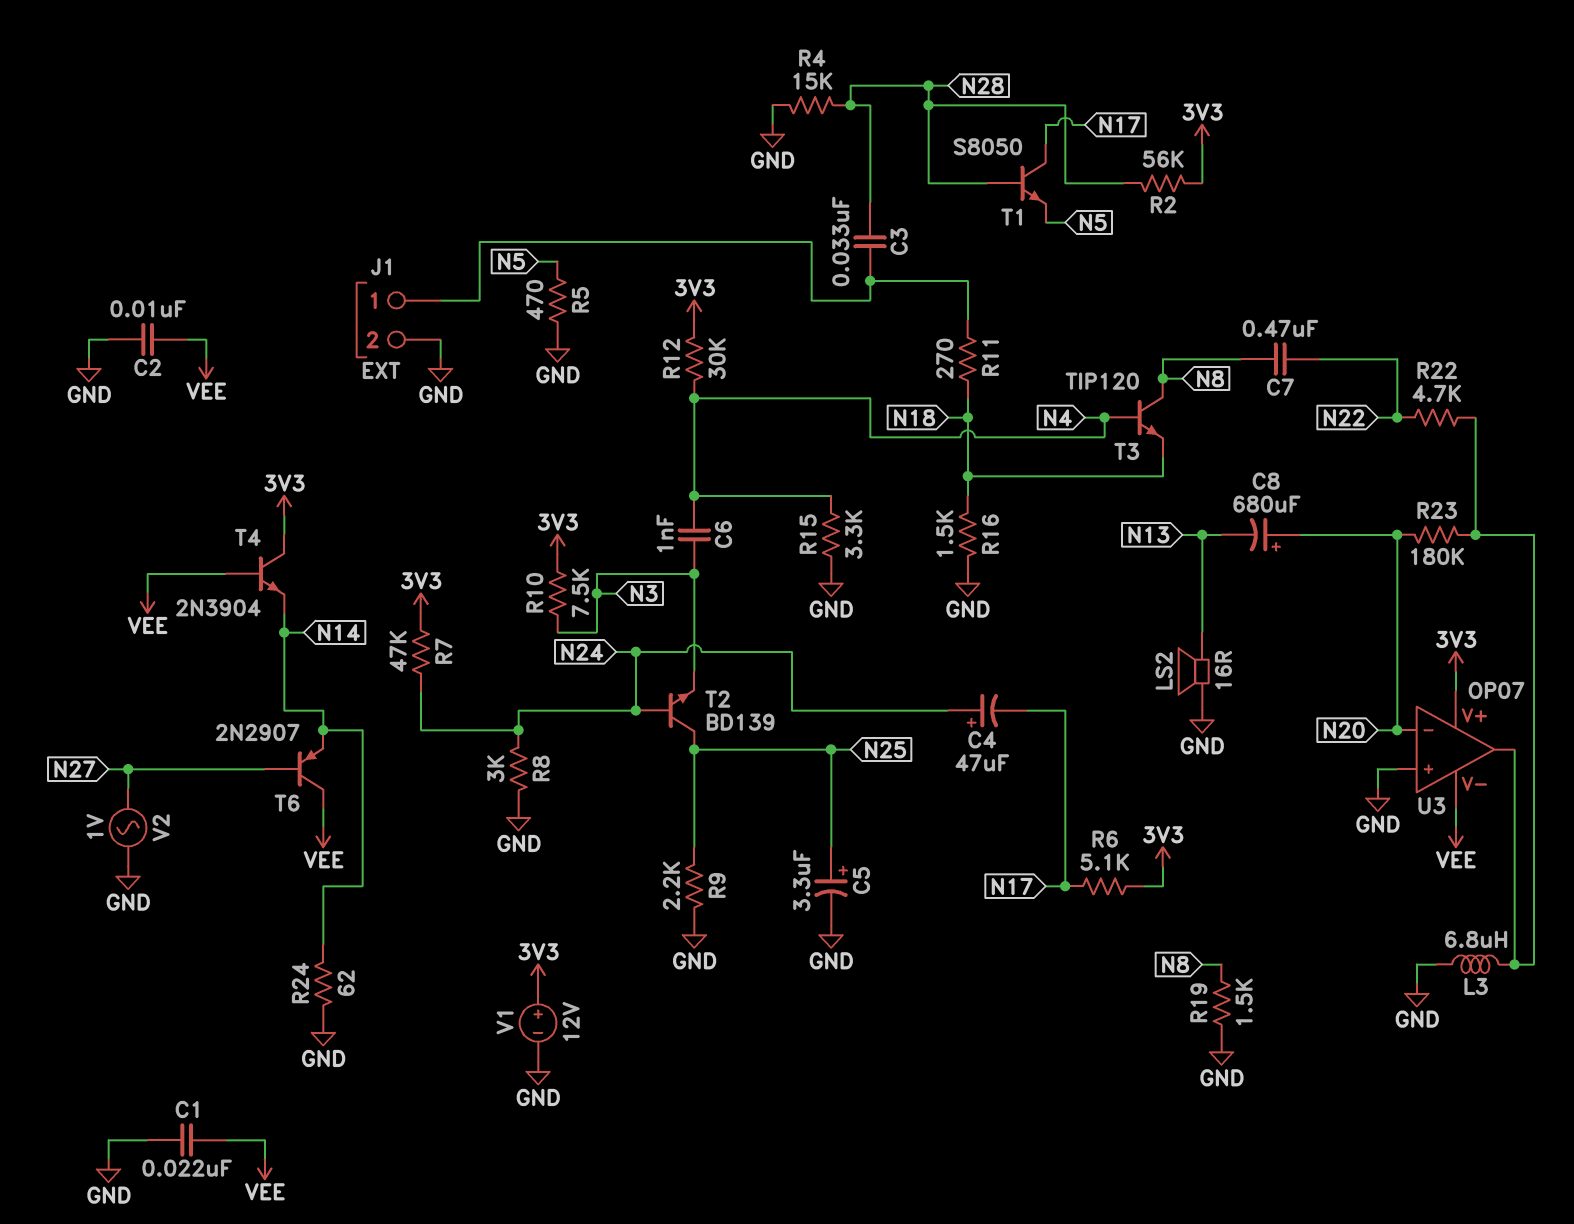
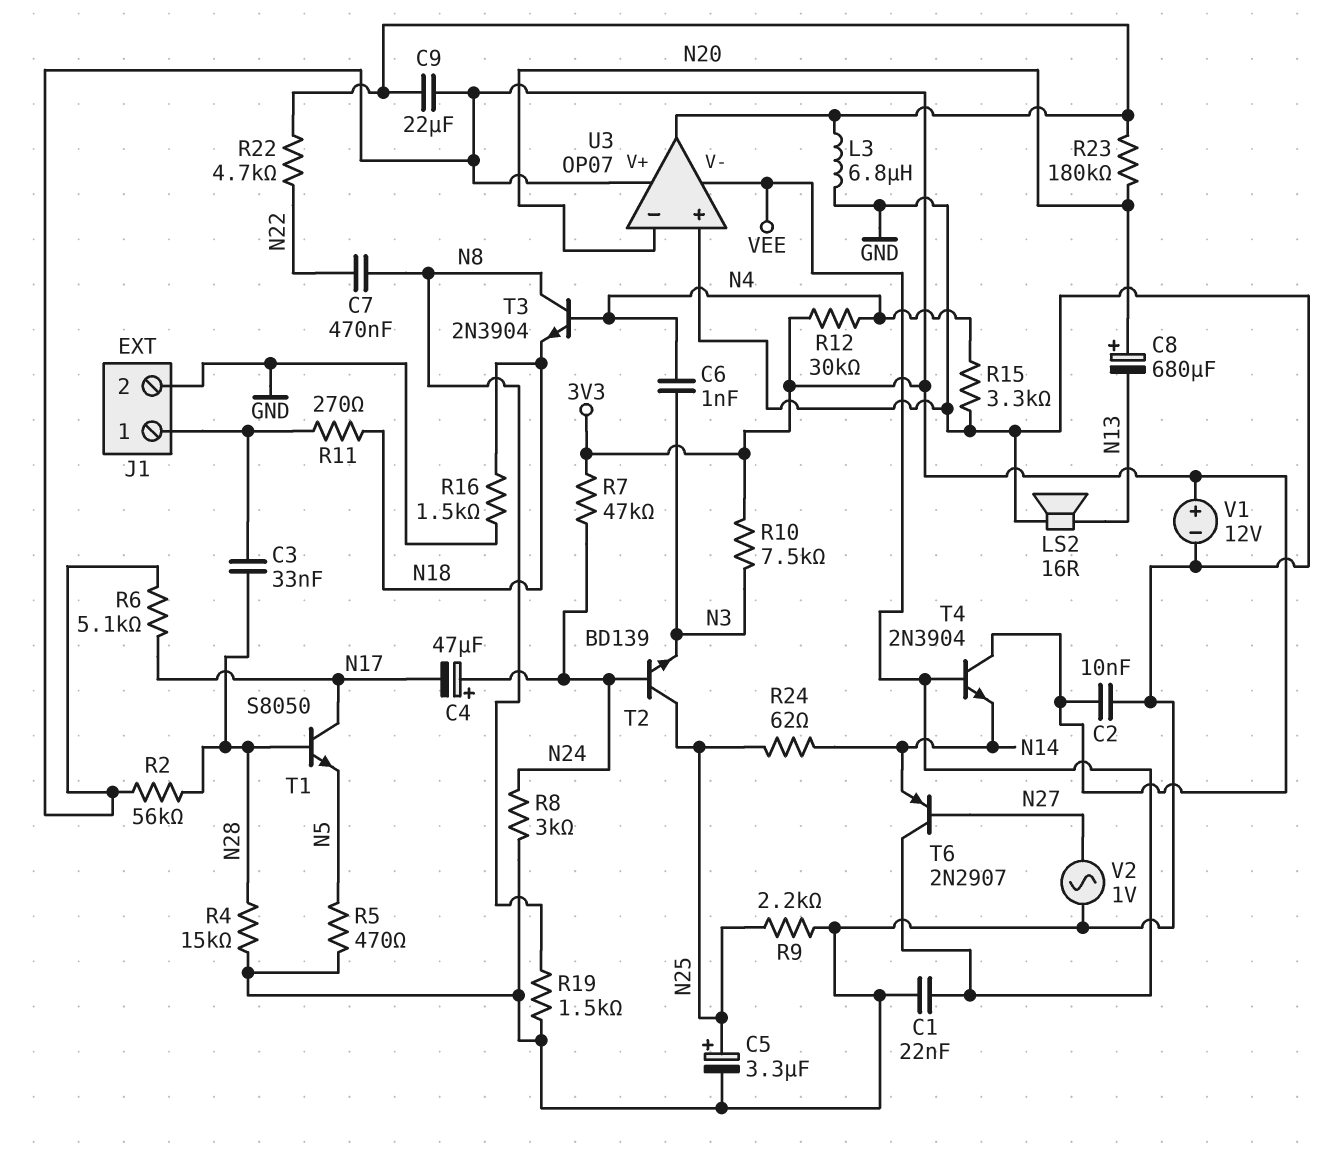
C2: 10nF (GND, VEE) -> 10nF (3V3, GND)
C9: none -> 22uF (3V3, U3/out)
R24: 62 (GND, N14) -> 62 (N14, N25)
T3: NPN TIP120 (B N4, C N8, E N18) -> NPN 2N3904 (B N4, C N8, E N18)

